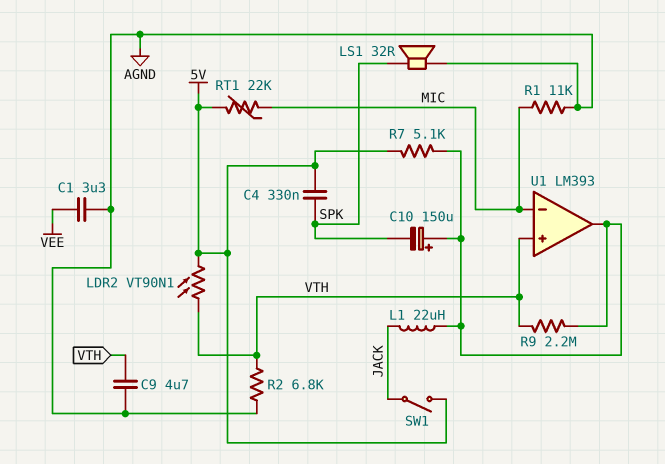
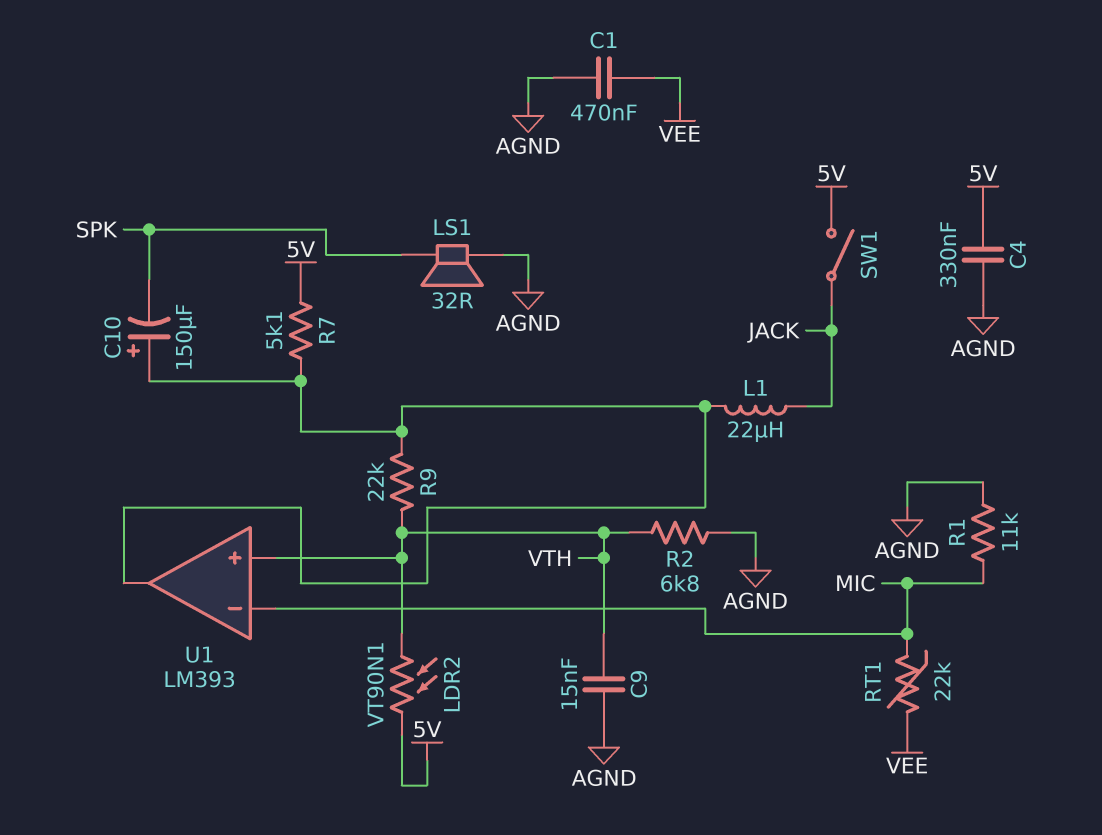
C1: 3.3uF (AGND, VEE) -> 470nF (AGND, VEE)
C4: 330nF (5V, SPK) -> 330nF (5V, AGND)
C9: 4.7uF (AGND, VTH) -> 15nF (AGND, VTH)
R9: 2.2M (U1/out, VTH) -> 22k (U1/out, VTH)
RT1: 22k (5V, MIC) -> 22k (MIC, VEE)

